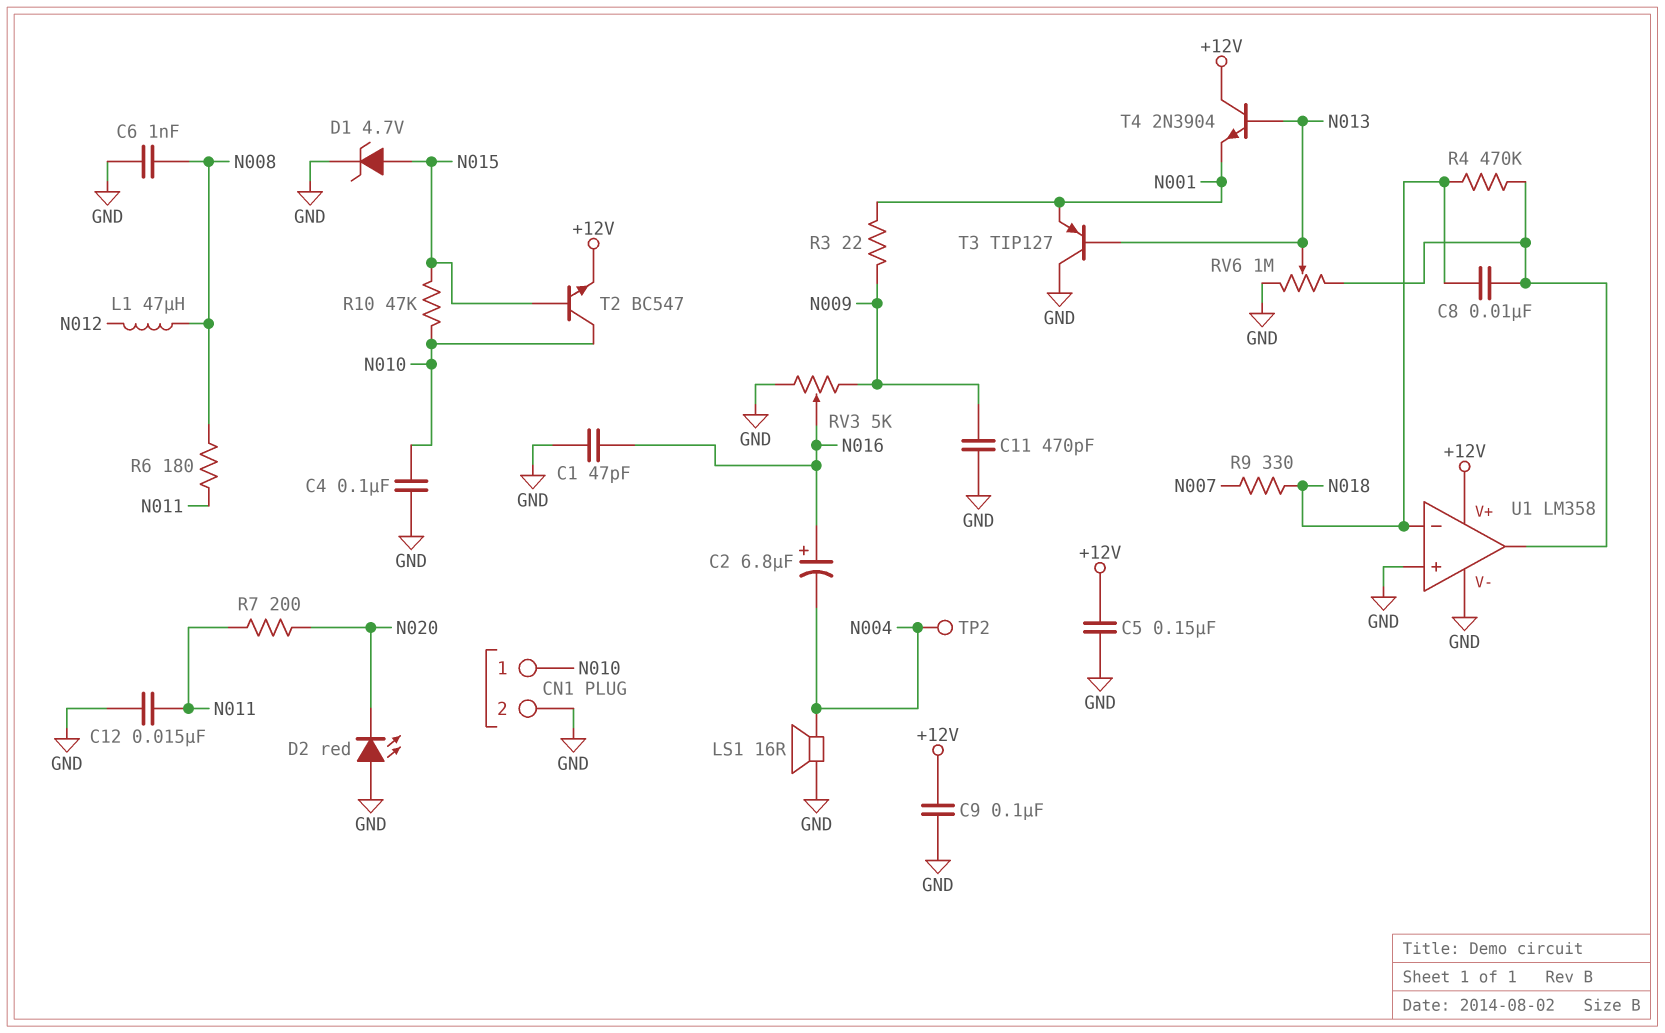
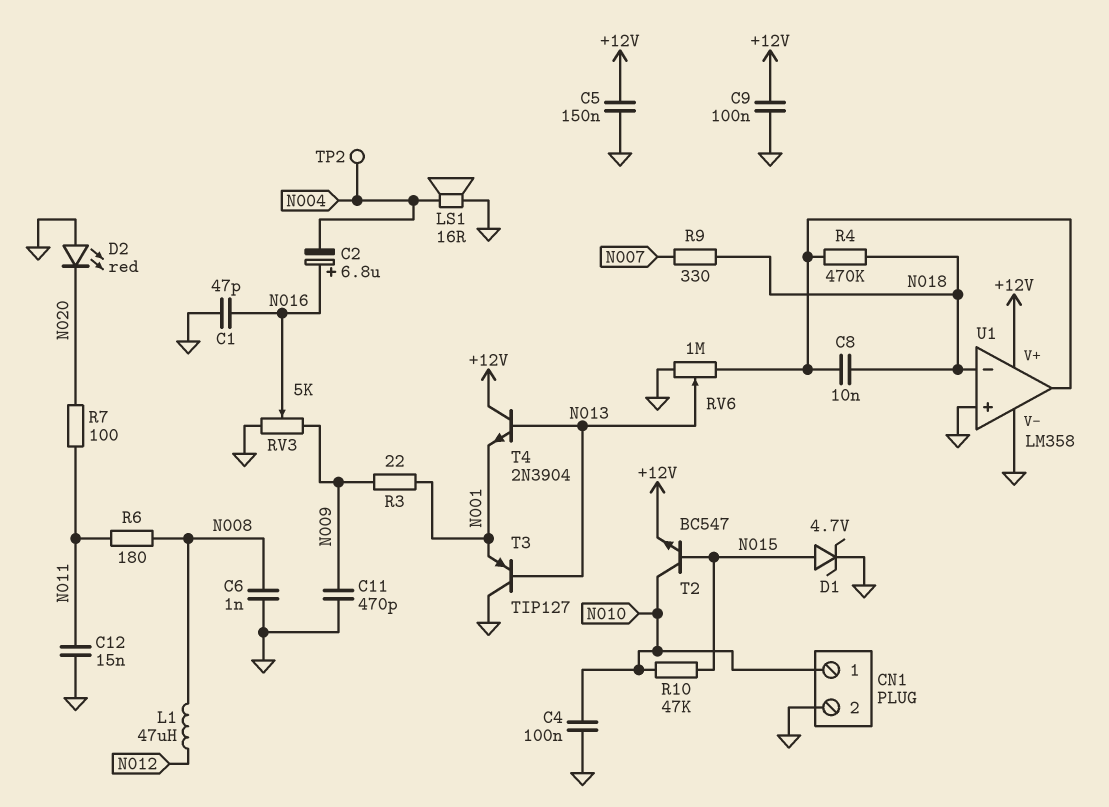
R7: 200 (N011, N020) -> 100 (N011, N020)

